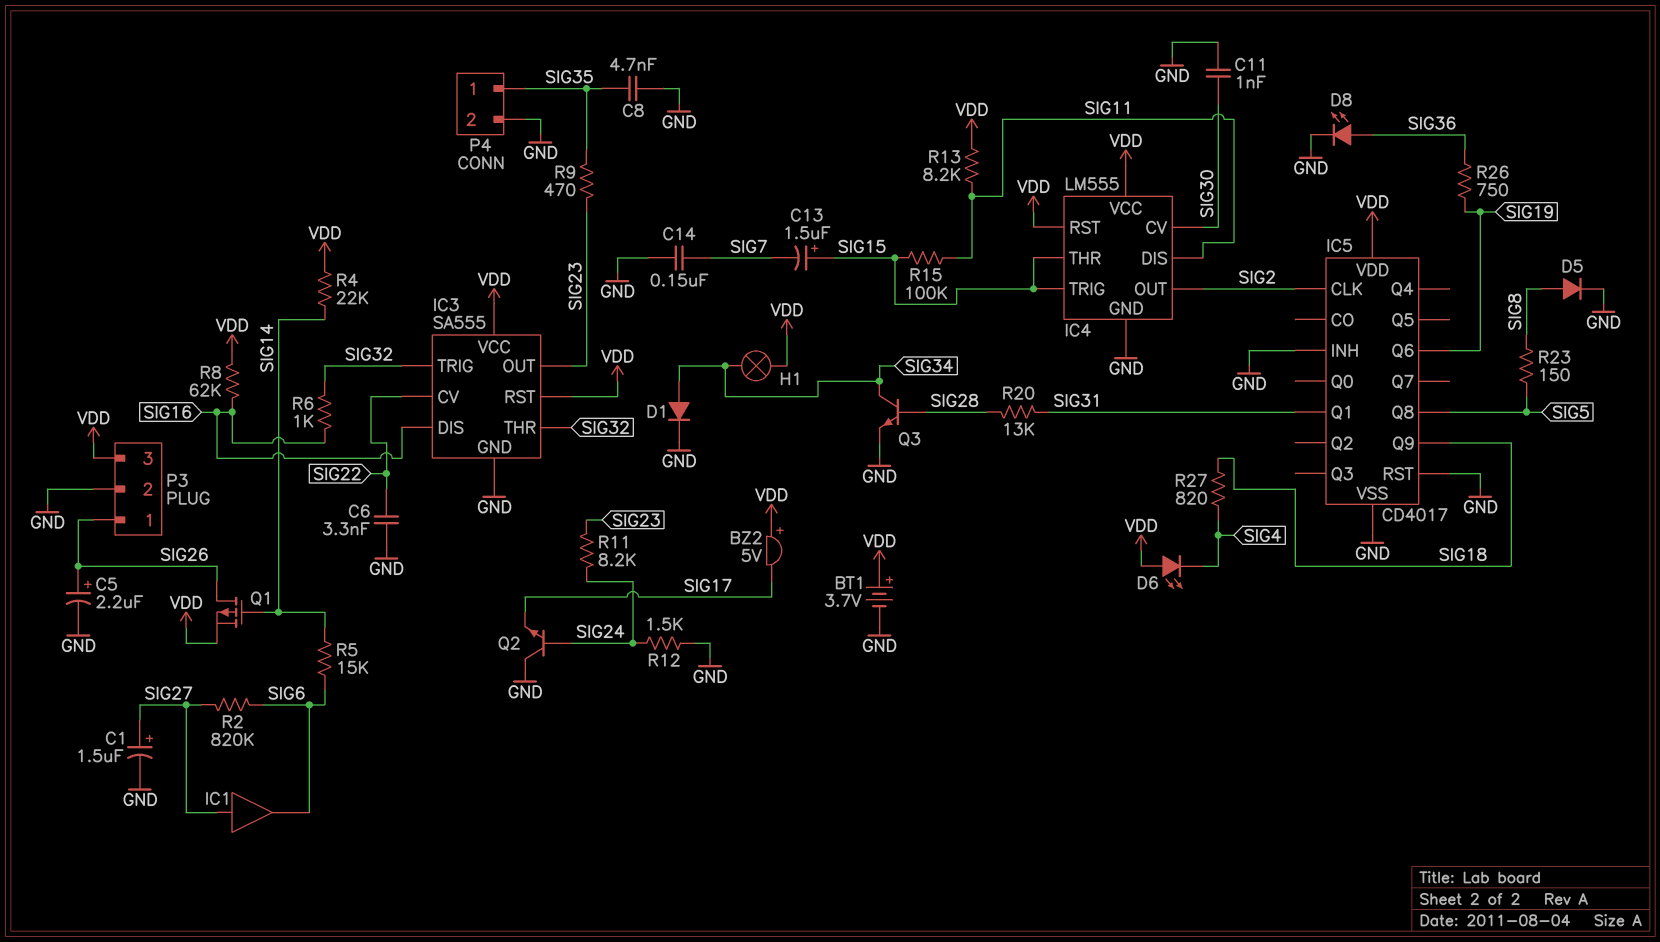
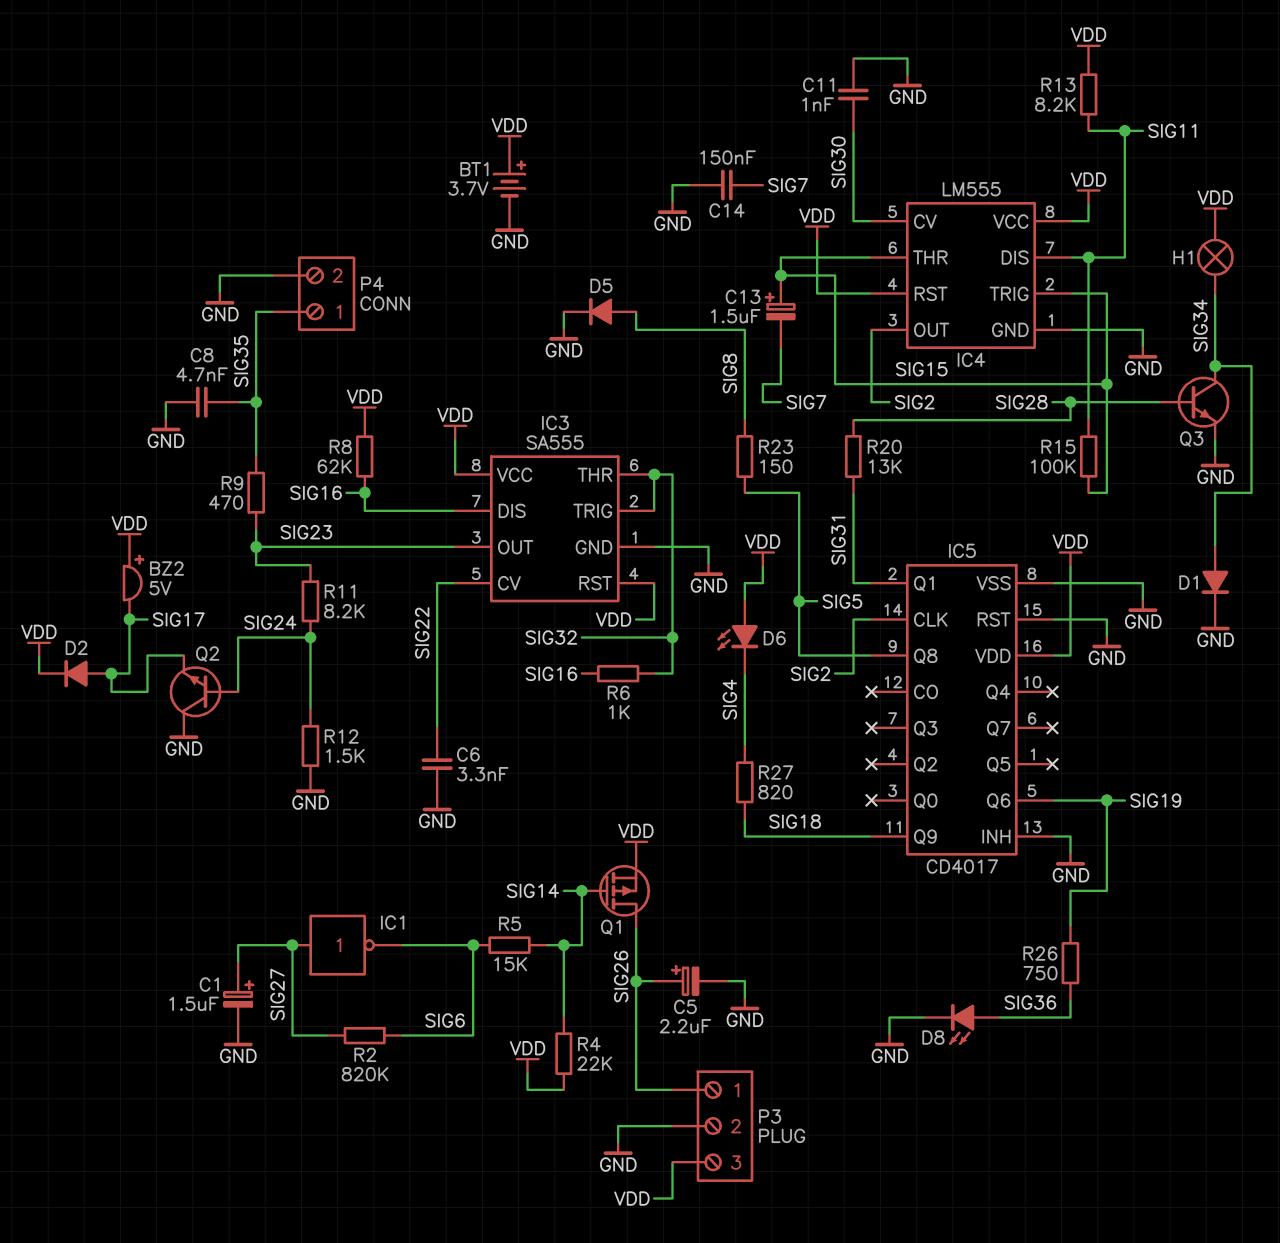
D2: none -> diode (A SIG17, K VDD)
IC1: buffer (in SIG27, out SIG6) -> NOT (in SIG27, out SIG6)

